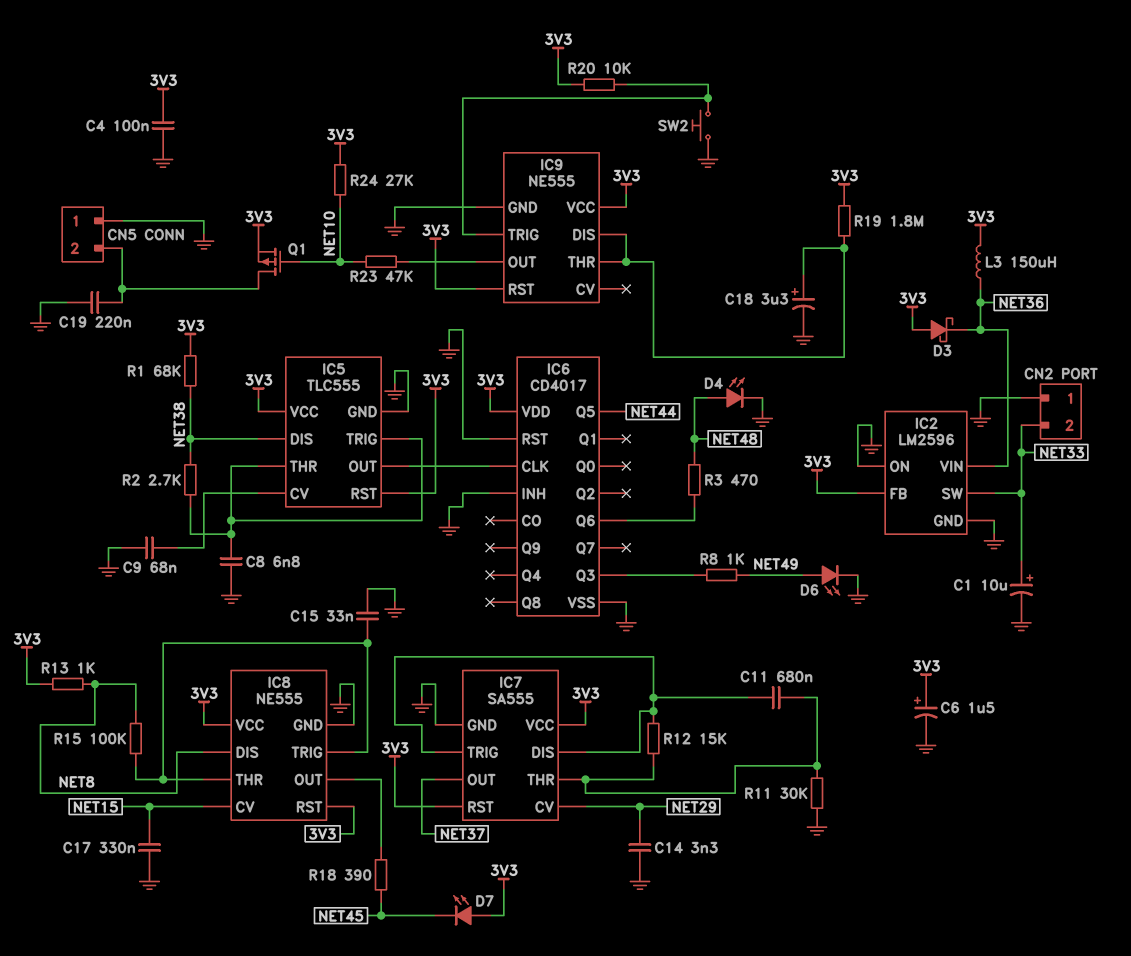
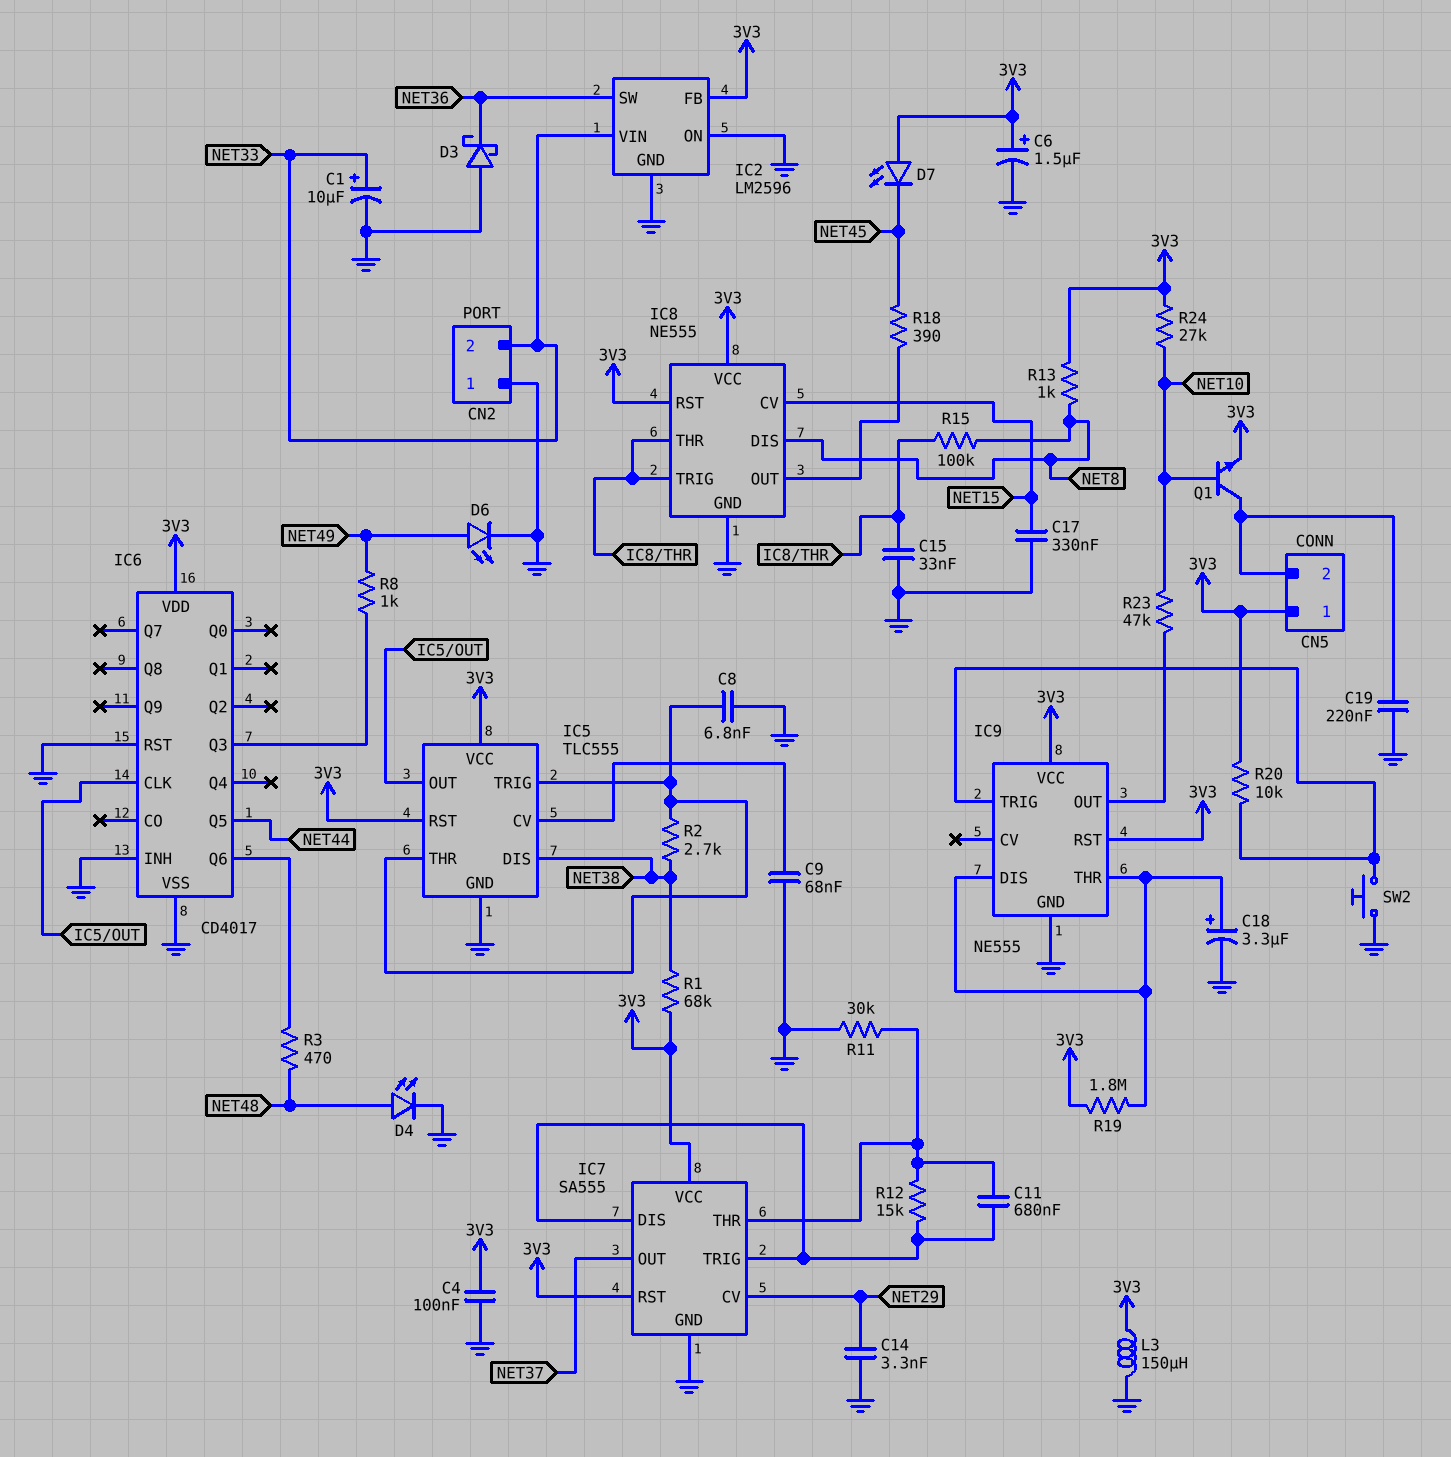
CN5 pin 1: GND -> 3V3
D3: schottky (A 3V3, K NET36) -> schottky (A GND, K NET36)
IC2 pin SW: NET33 -> NET36
IC2 pin VIN: NET36 -> NET33
L3: 150uH (3V3, NET36) -> 150uH (3V3, GND)
Q1: PMOS (G NET10, D CN5/2, S 3V3) -> NPN (B NET10, C CN5/2, E 3V3)

